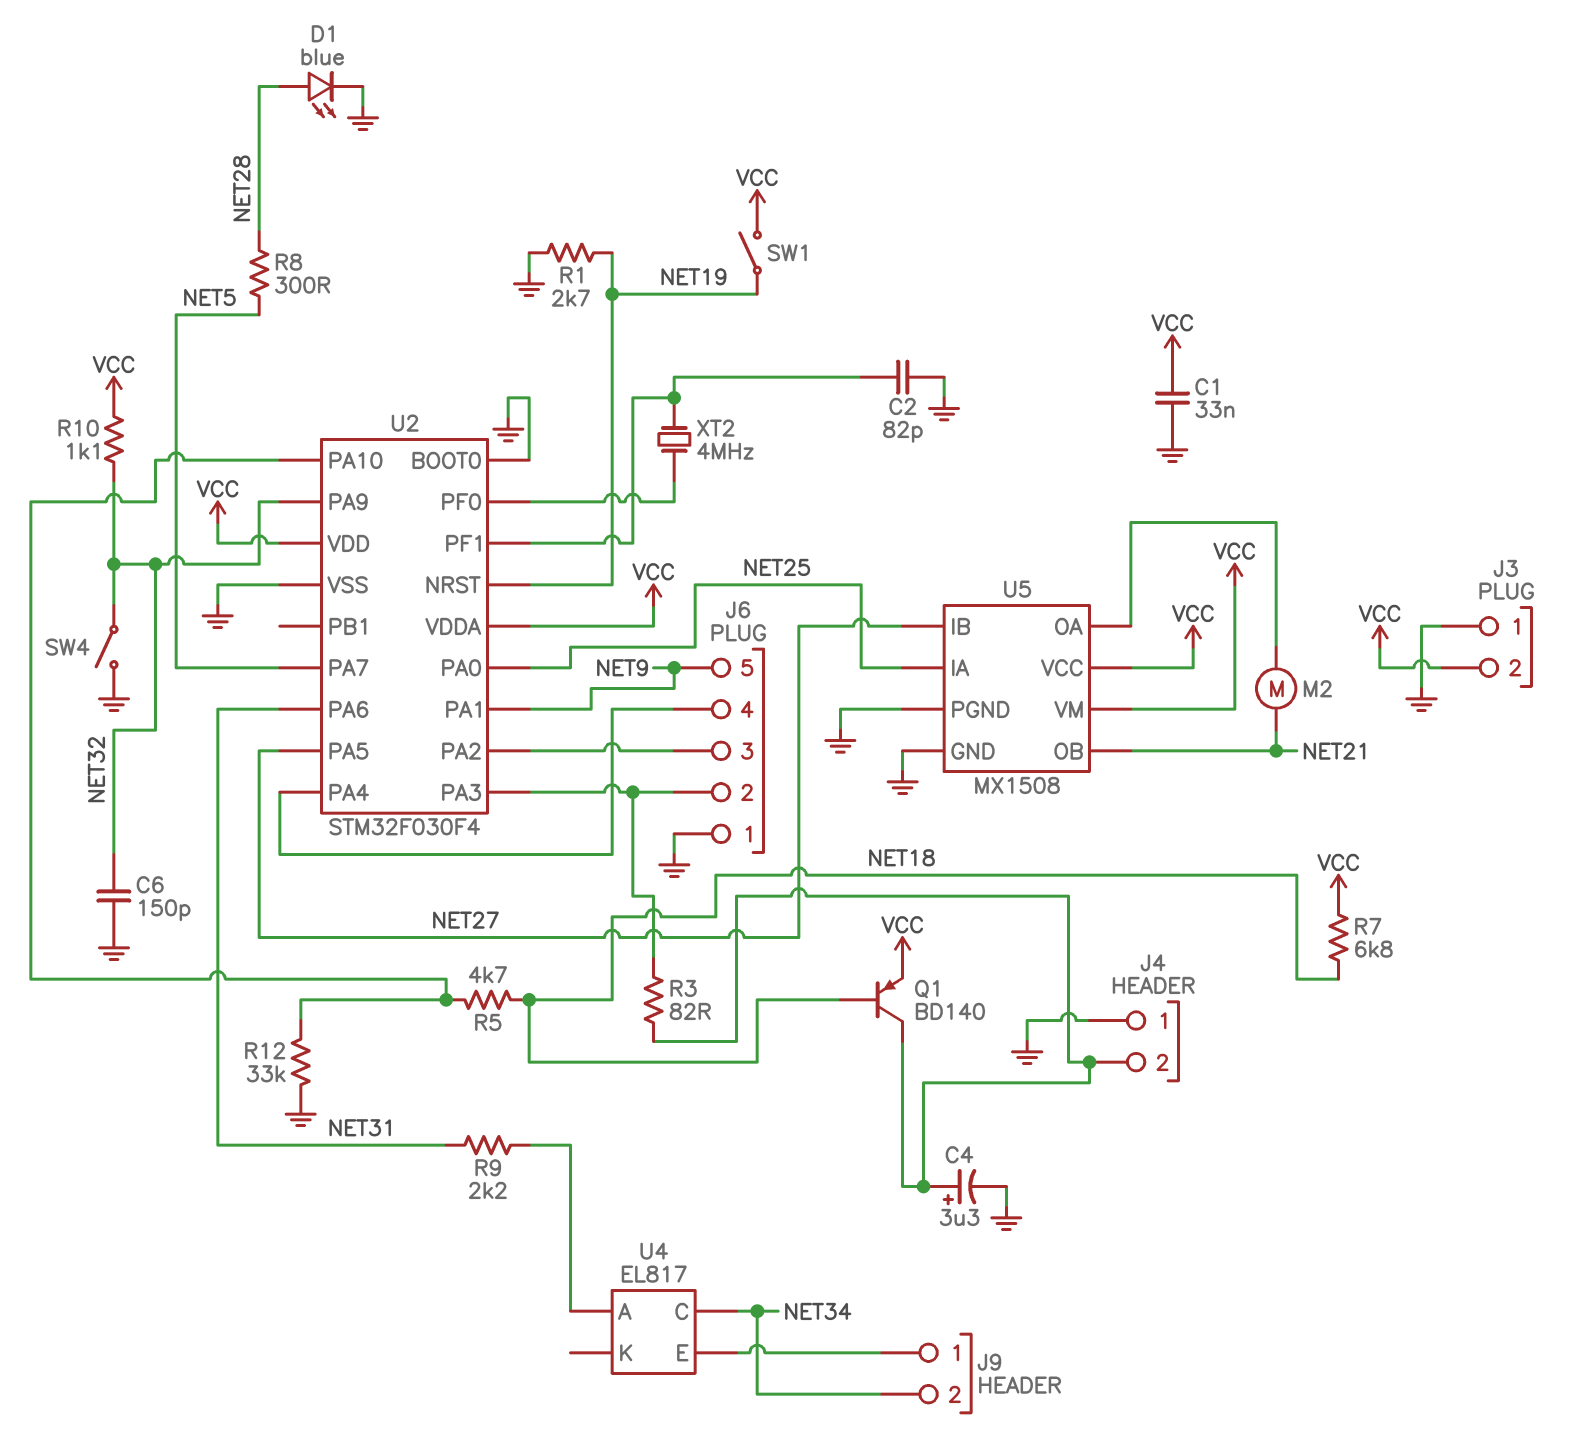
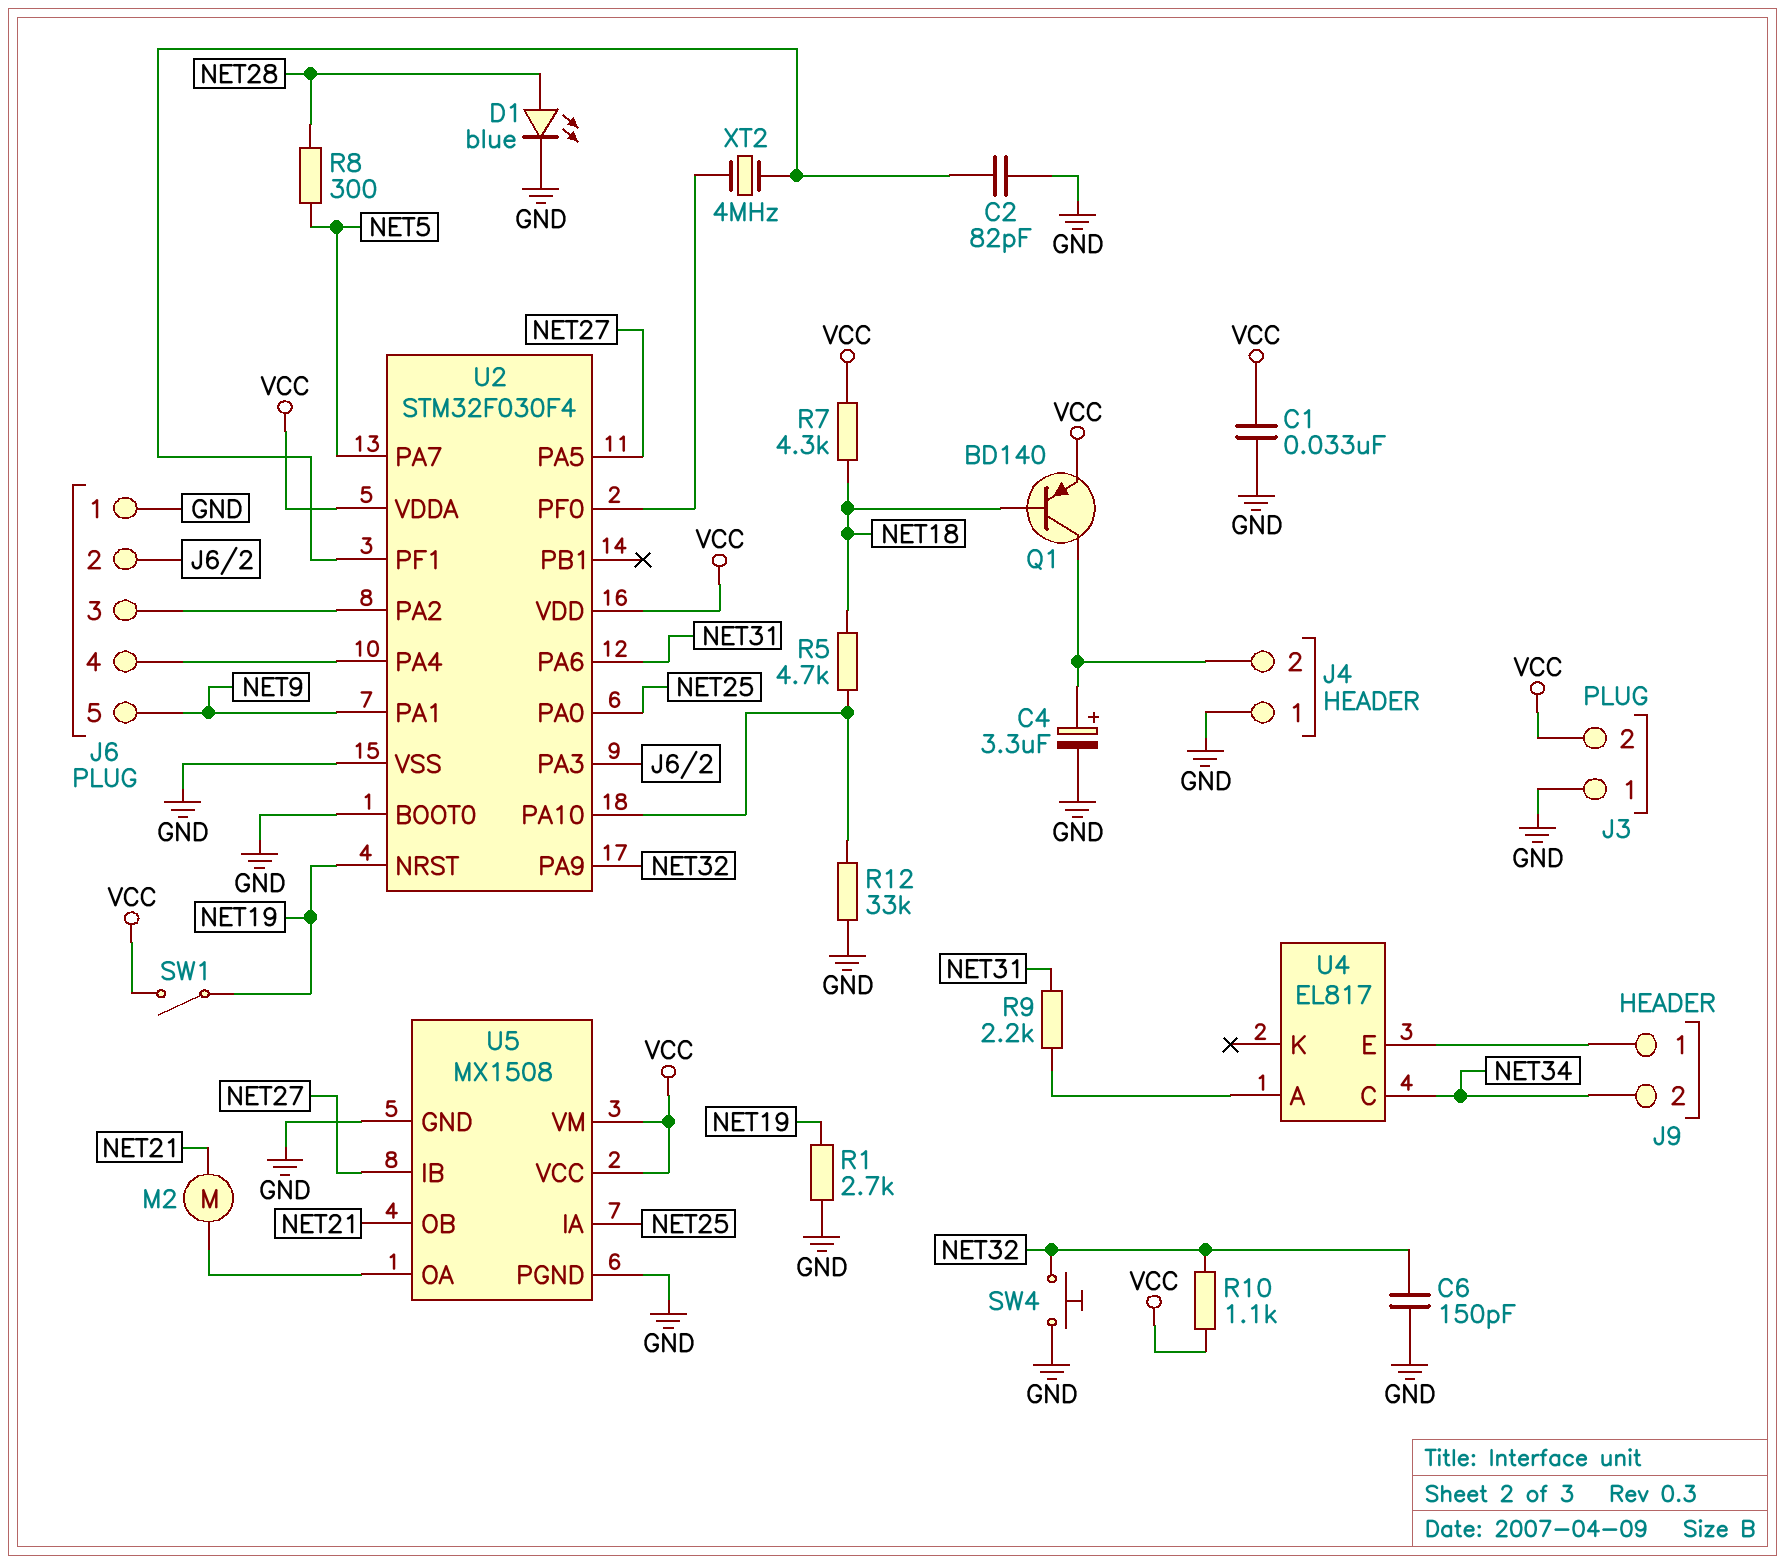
R3: 82 (J4/2, J6/2) -> none
R7: 6.8k (NET18, VCC) -> 4.3k (NET18, VCC)
SW4: switch (GND, NET32) -> button (GND, NET32)

